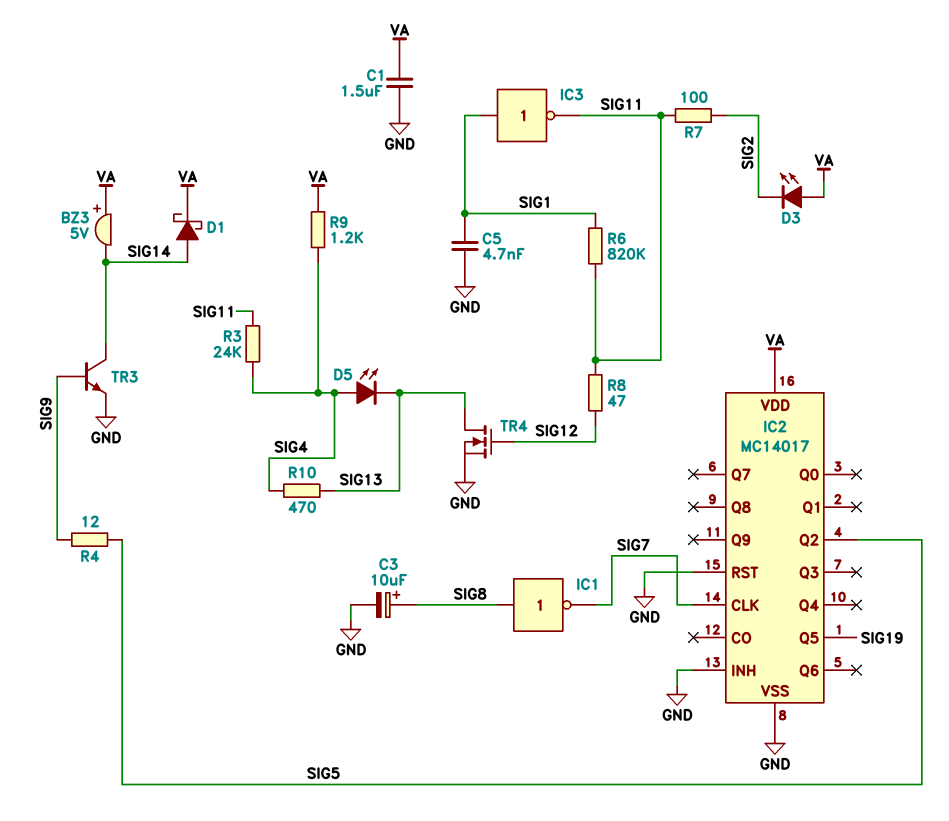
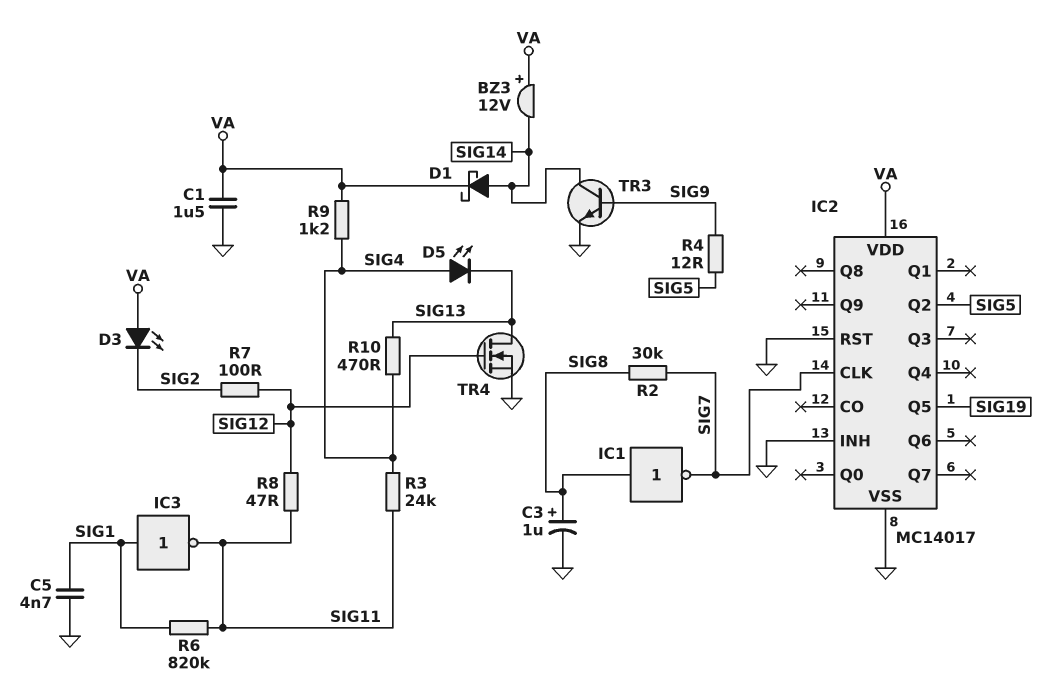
BZ3: buzzer 5V (plus VA, minus SIG14) -> buzzer 12V (plus VA, minus SIG14)
C3: 10uF (plus SIG8, minus GND) -> 1uF (plus SIG8, minus GND)
R2: none -> 30k (SIG7, SIG8)
R7: 100 (SIG2, SIG11) -> 100 (SIG2, SIG12)

